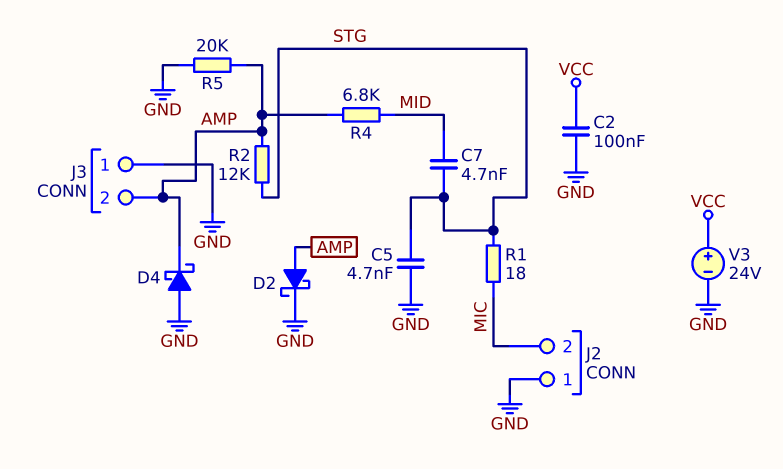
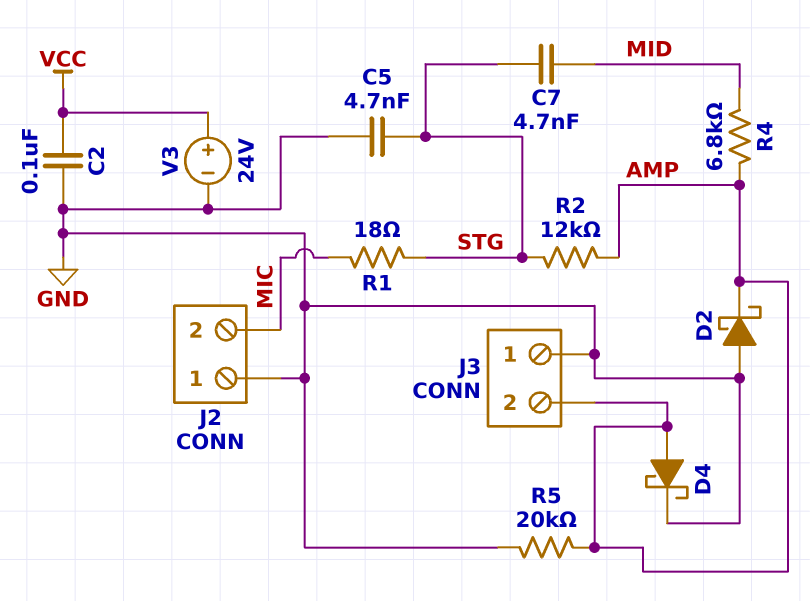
D2: schottky (A AMP, K GND) -> schottky (A GND, K AMP)
D4: schottky (A GND, K AMP) -> schottky (A AMP, K GND)

